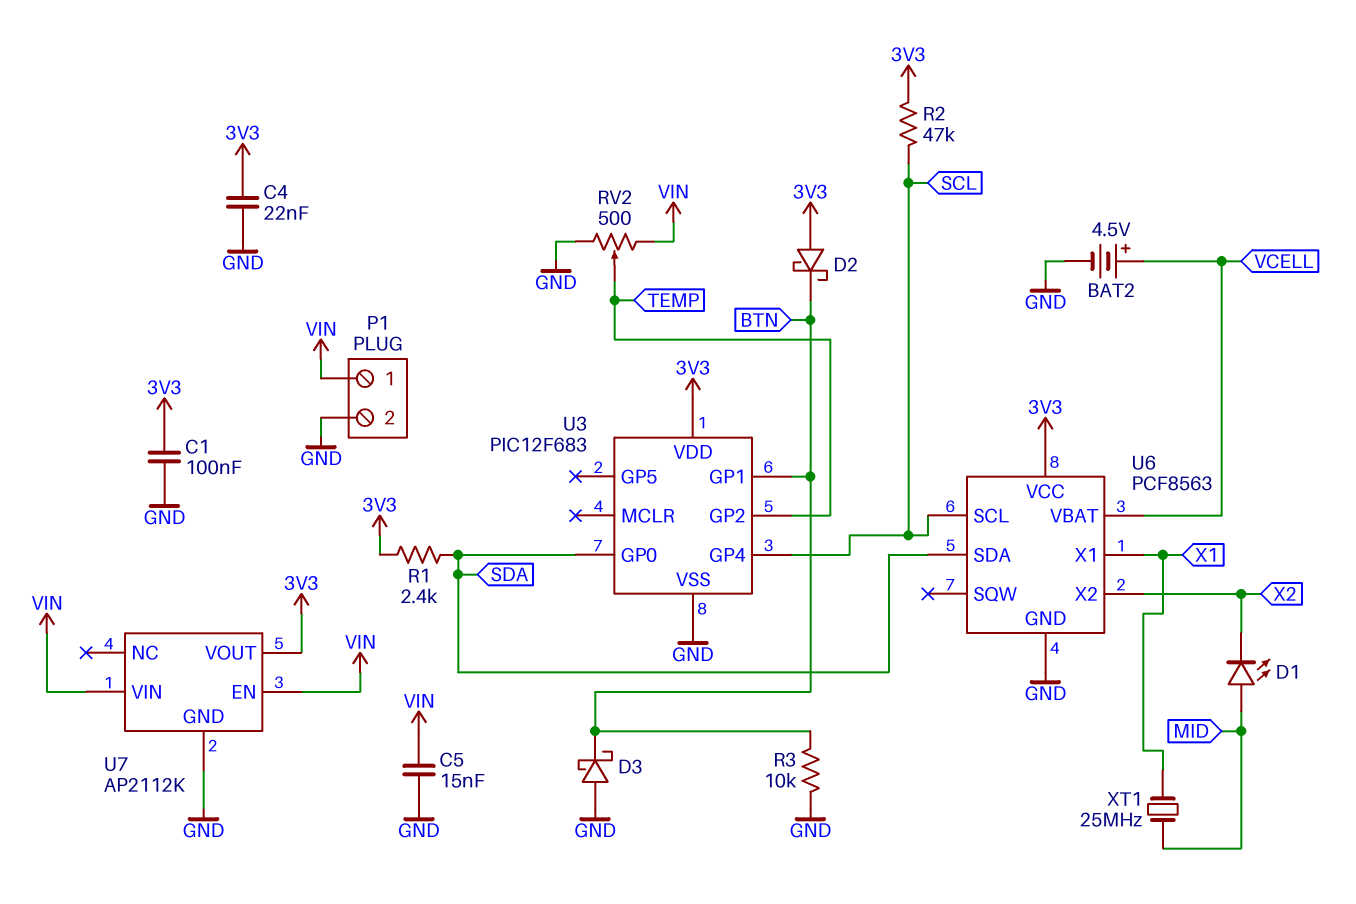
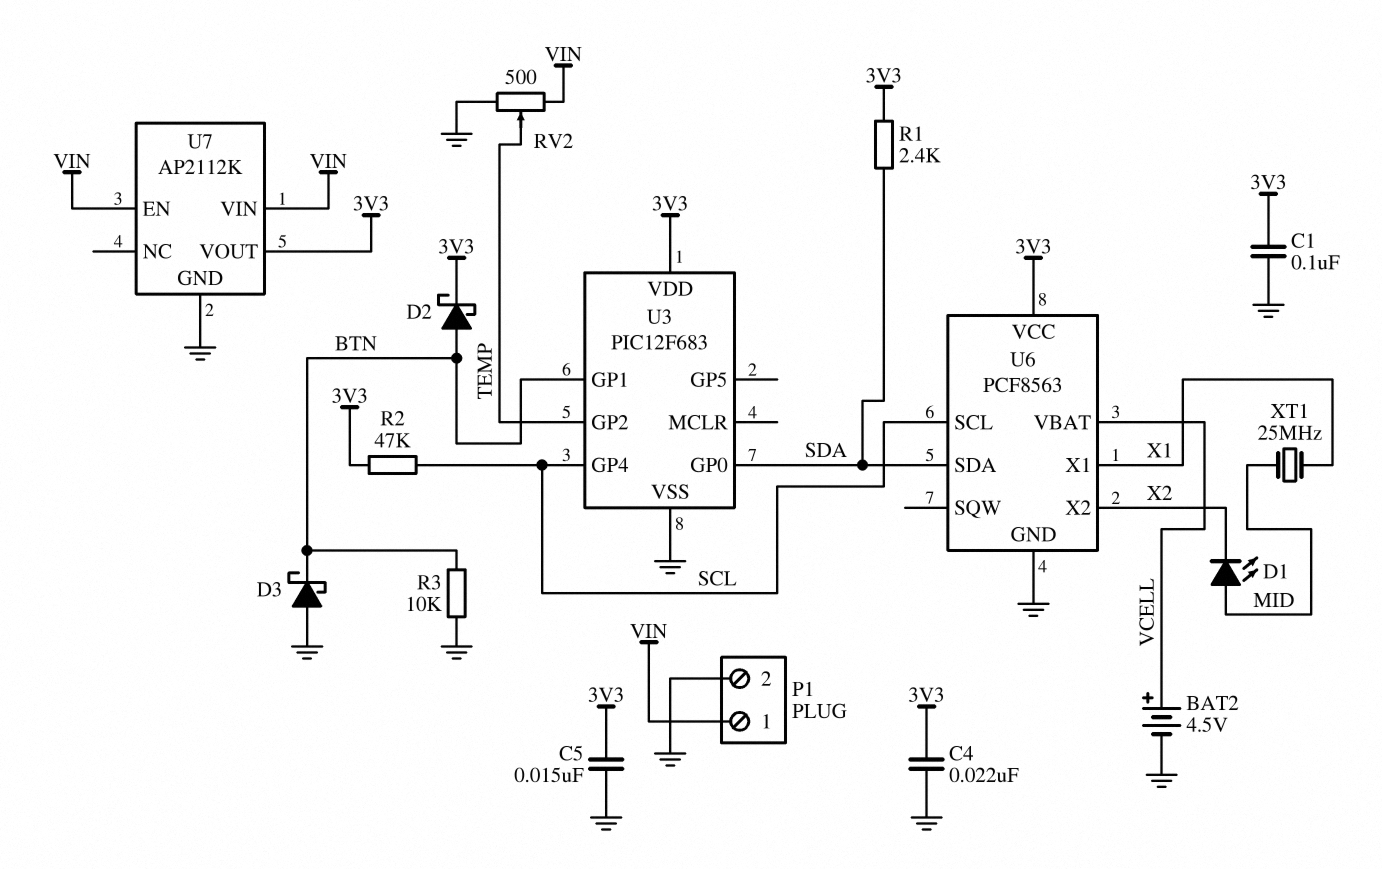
C5: 15nF (GND, VIN) -> 15nF (3V3, GND)
D2: schottky (A 3V3, K BTN) -> schottky (A BTN, K 3V3)

